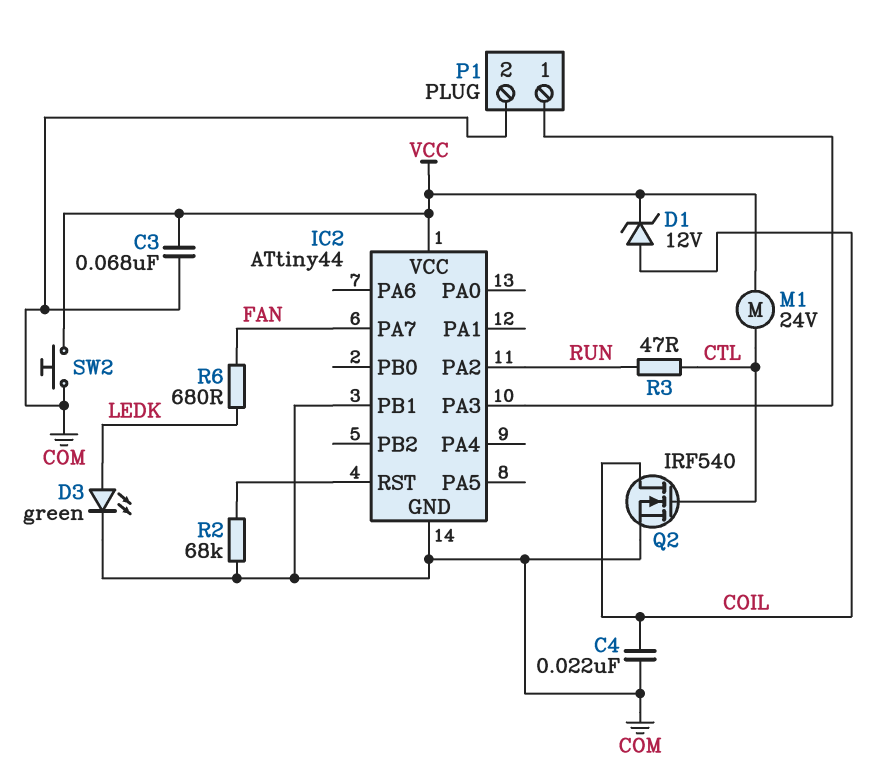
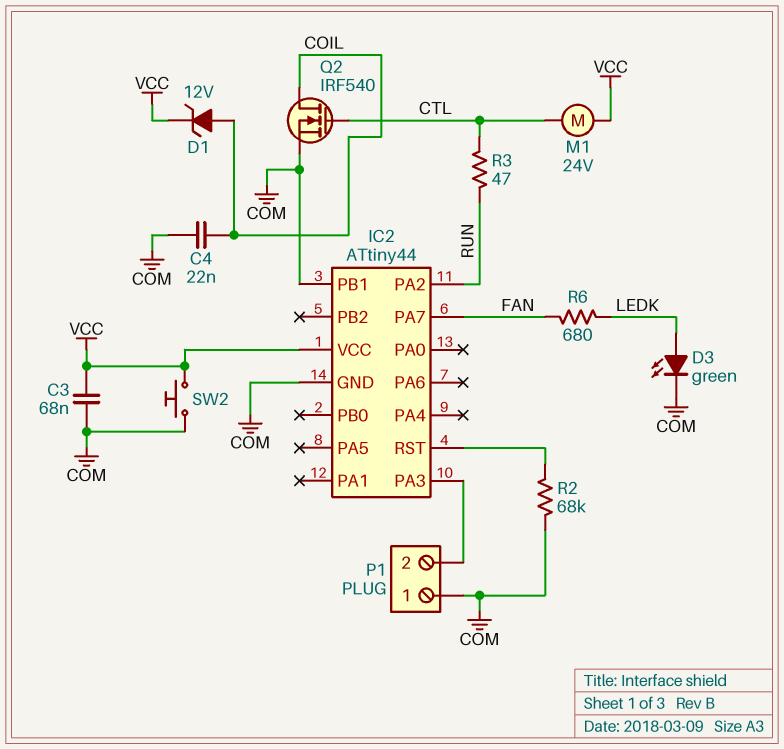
P1 pin 1: IC2/PA3 -> COM
P1 pin 2: COM -> IC2/PA3

